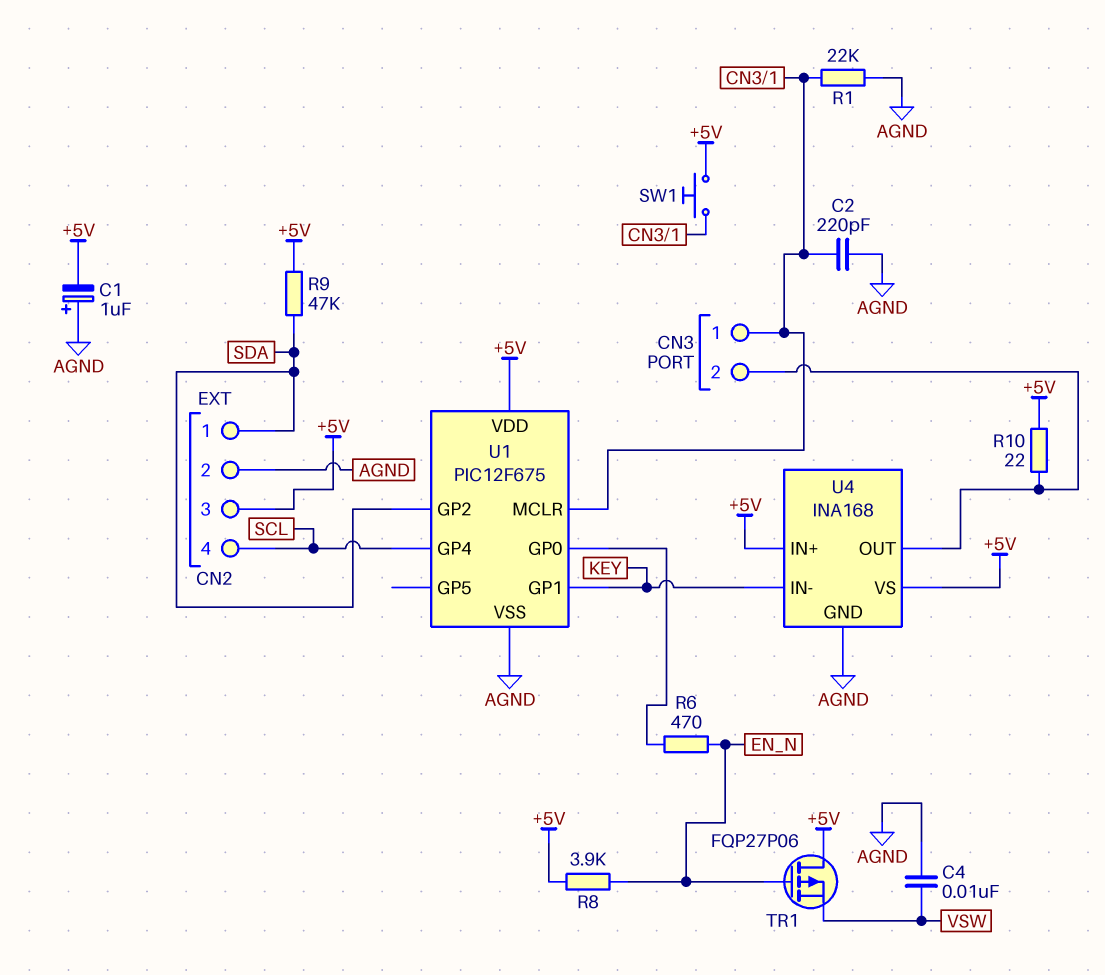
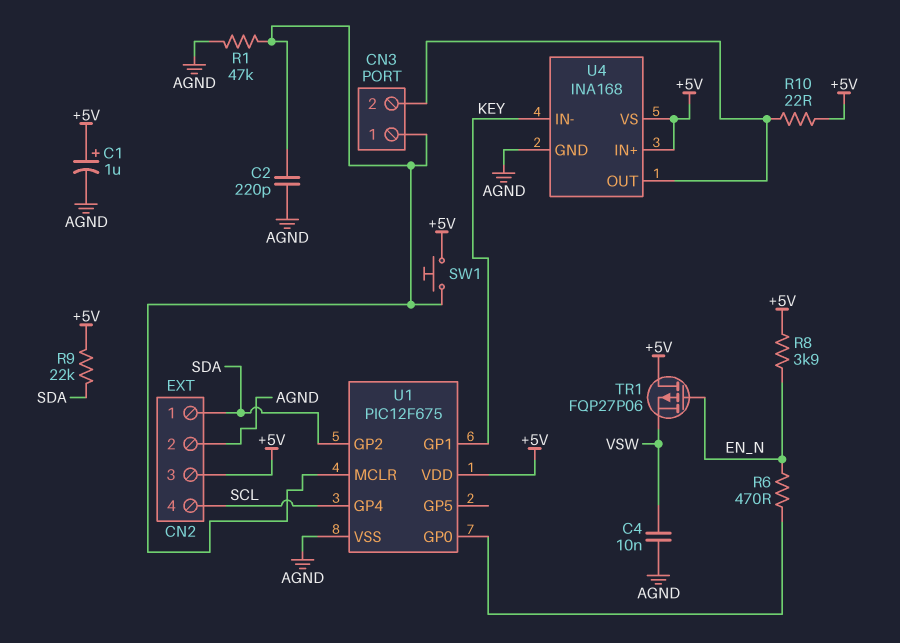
C1: 1uF (plus AGND, minus +5V) -> 1uF (plus +5V, minus AGND)
R1: 22k (AGND, CN3/1) -> 47k (AGND, CN3/1)
R9: 47k (+5V, SDA) -> 22k (+5V, SDA)

